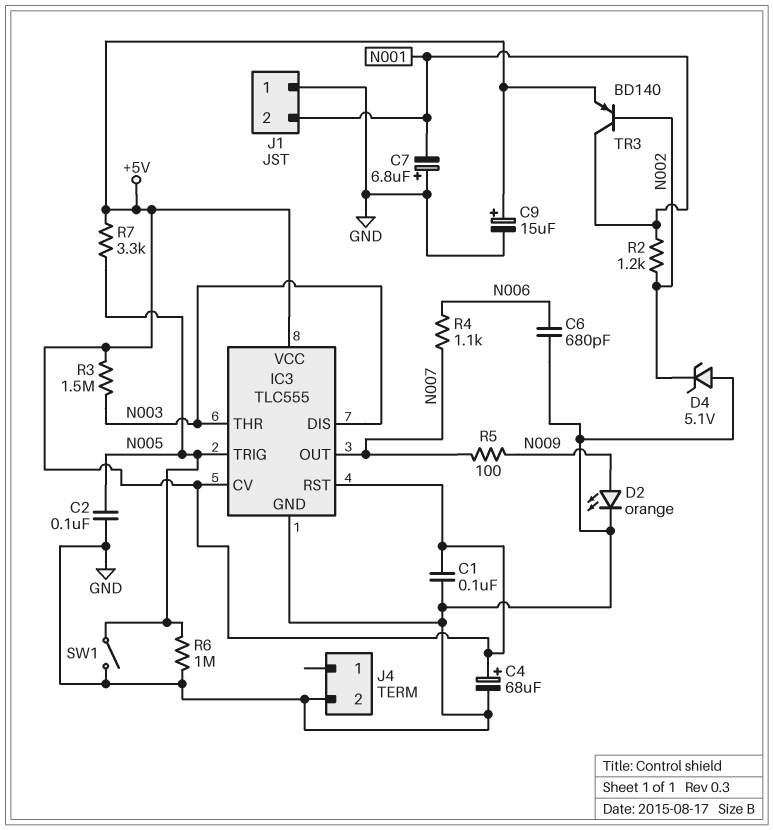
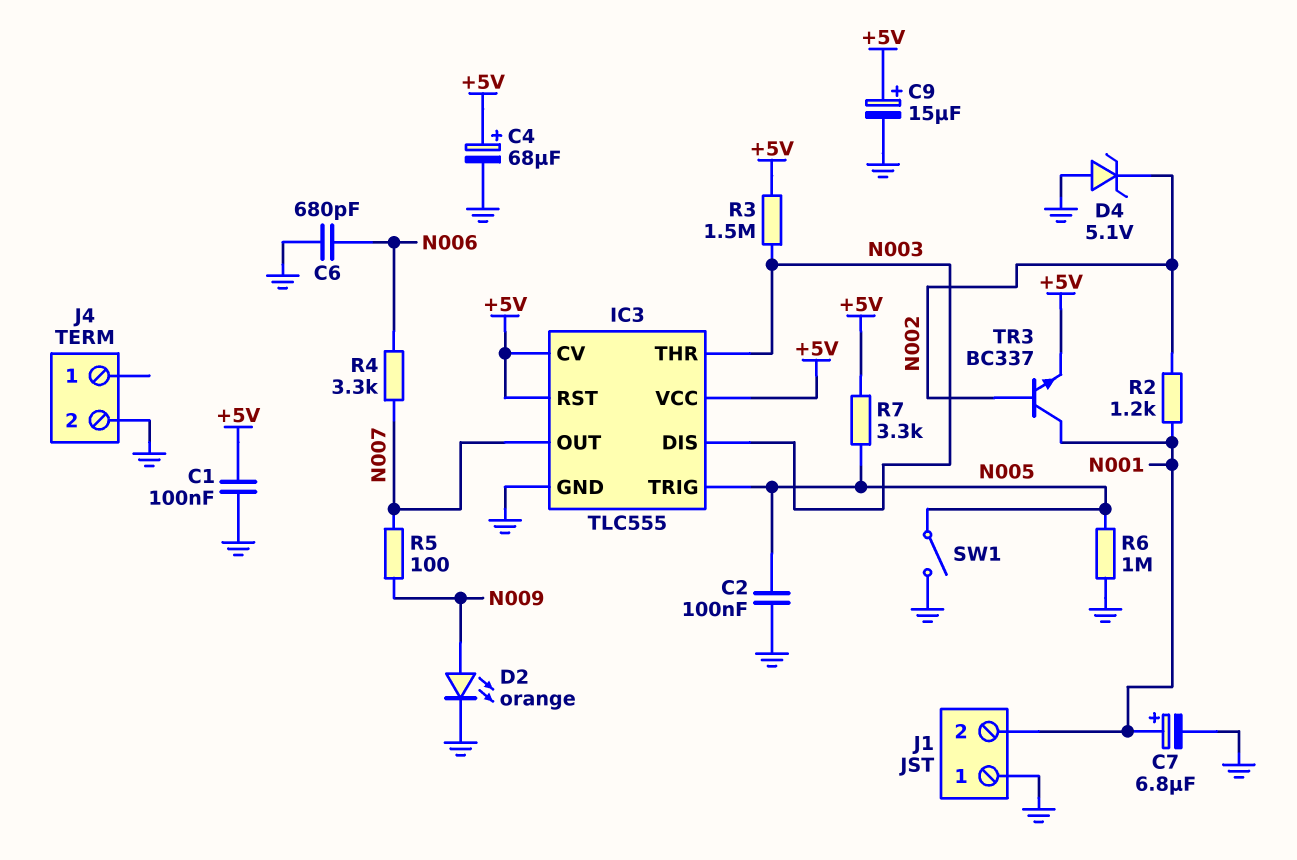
C7: 6.8uF (plus GND, minus N001) -> 6.8uF (plus N001, minus GND)
R4: 1.1k (N006, N007) -> 3.3k (N006, N007)
TR3: PNP BD140 (B N002, C N001, E +5V) -> NPN BC337 (B N002, C N001, E +5V)

